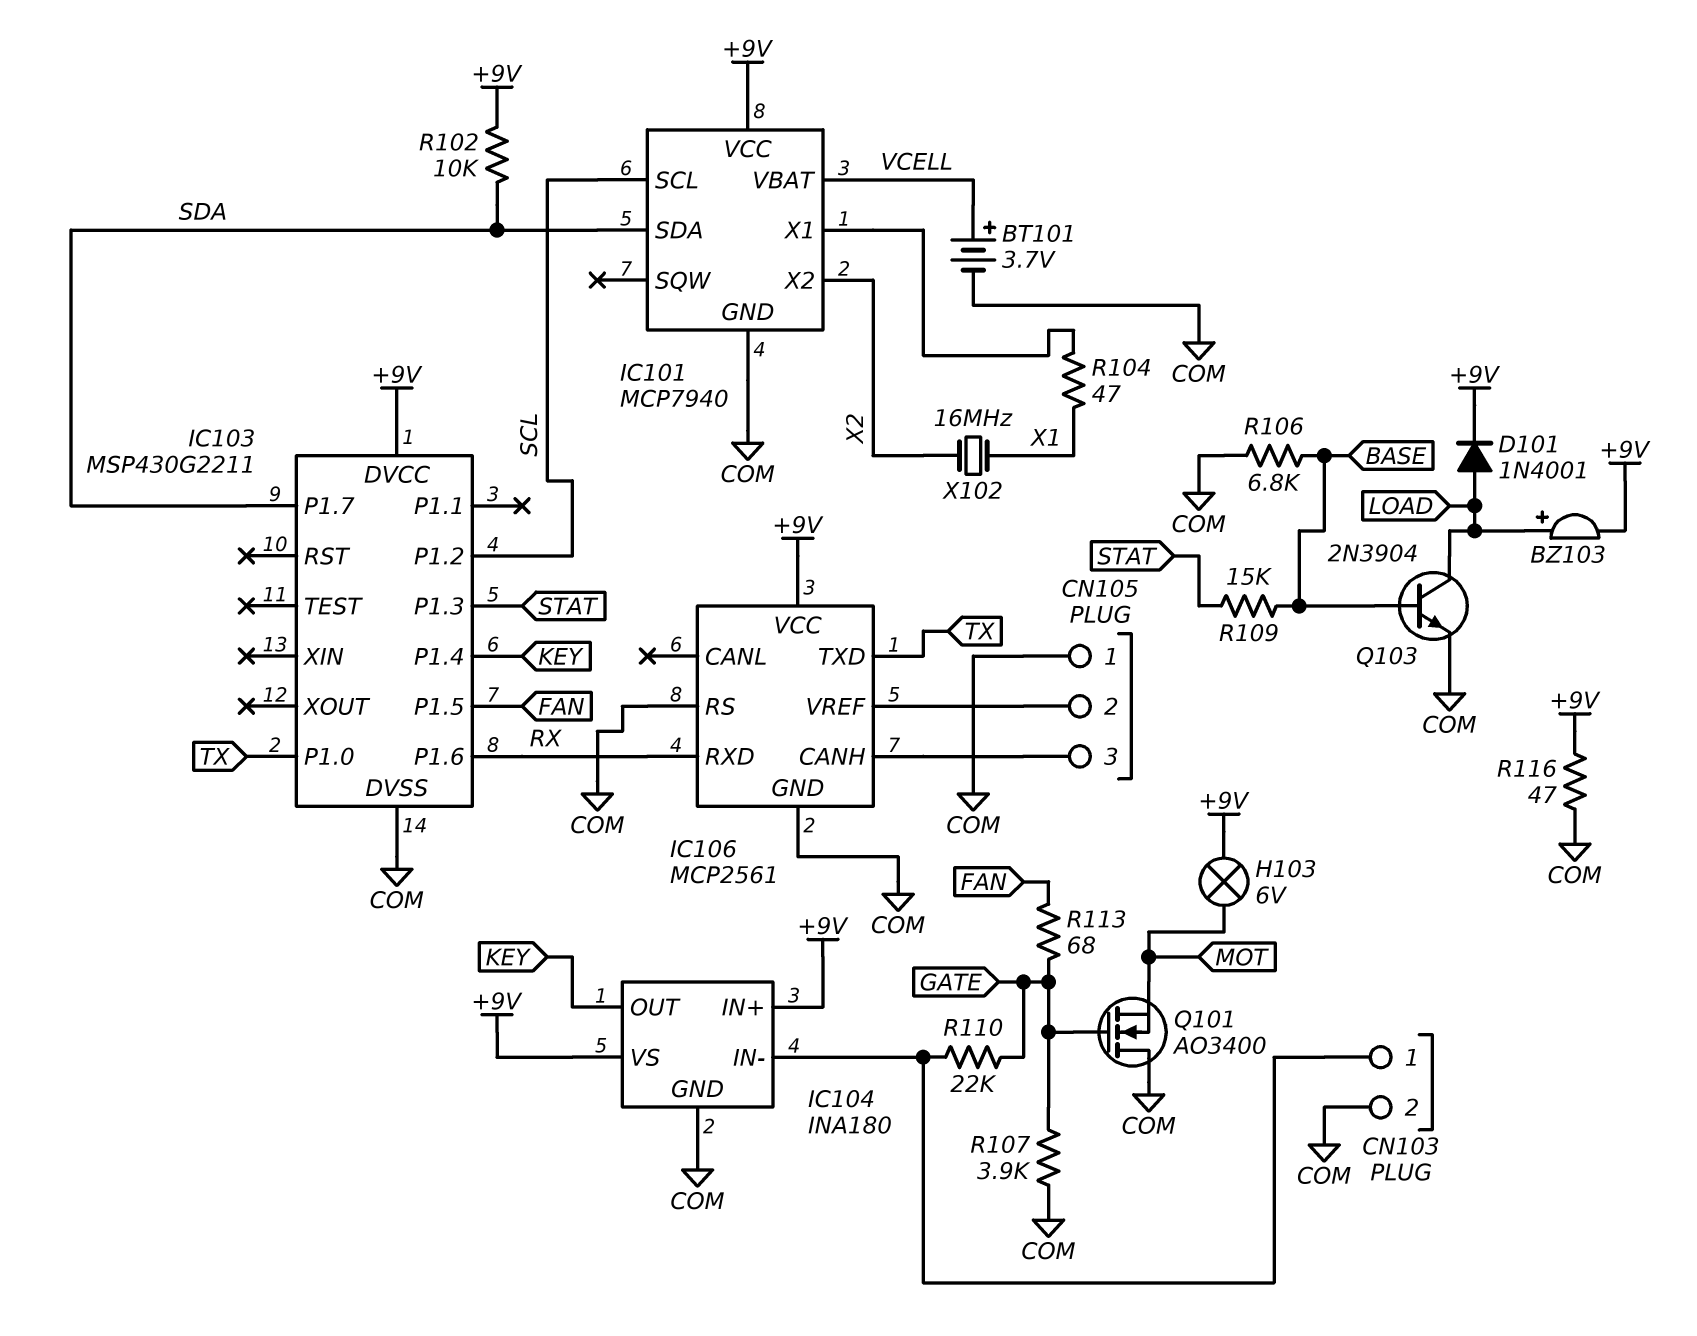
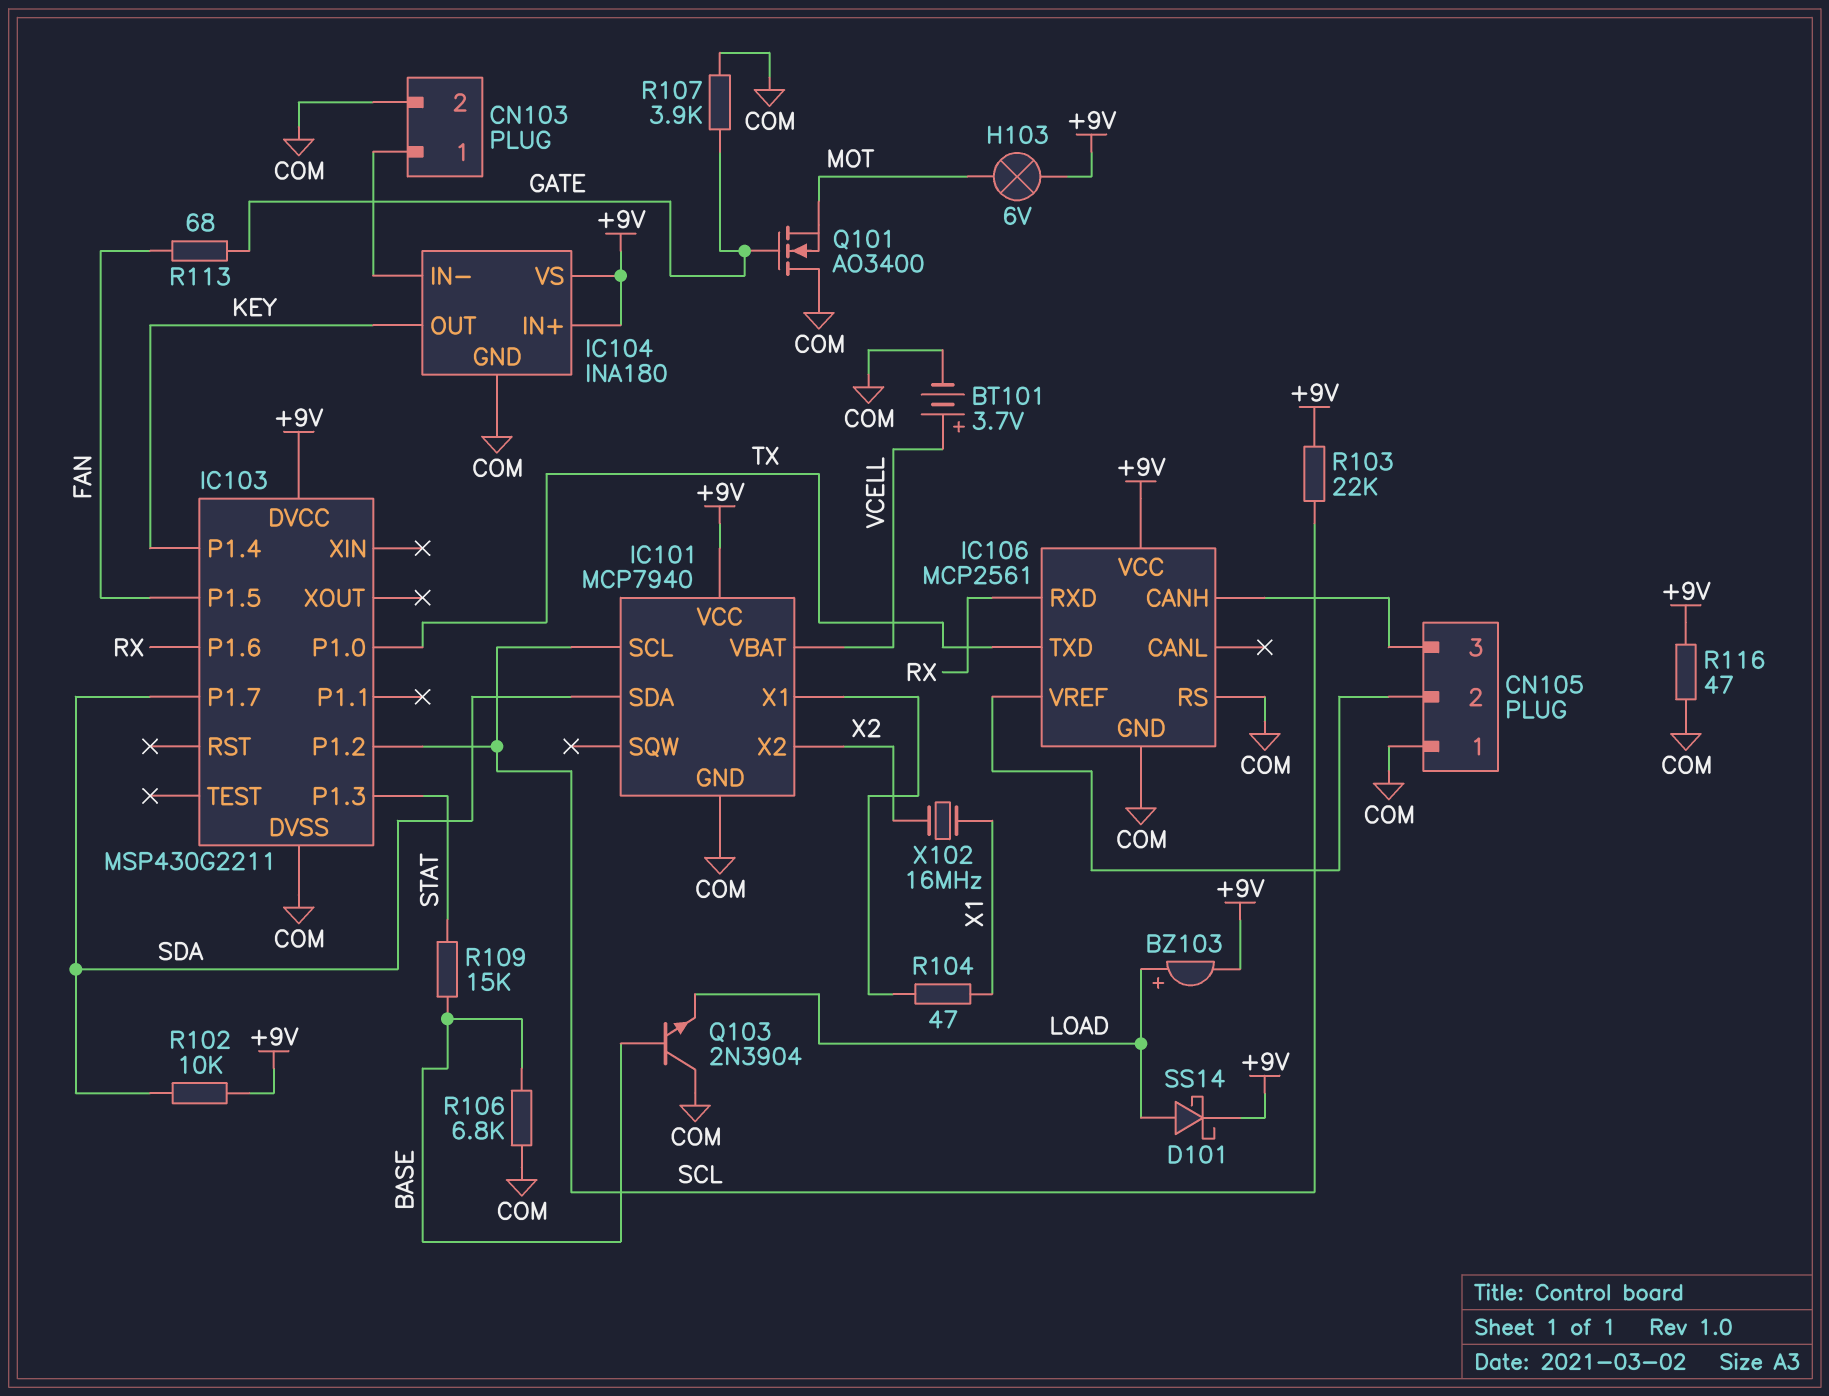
D101: diode 1N4001 (A LOAD, K +9V) -> schottky SS14 (A LOAD, K +9V)
Q103: NPN 2N3904 (B BASE, C LOAD, E COM) -> NPN 2N3904 (B BASE, C COM, E LOAD)
R103: none -> 22k (+9V, SCL)
R110: 22k (CN103/1, GATE) -> none

